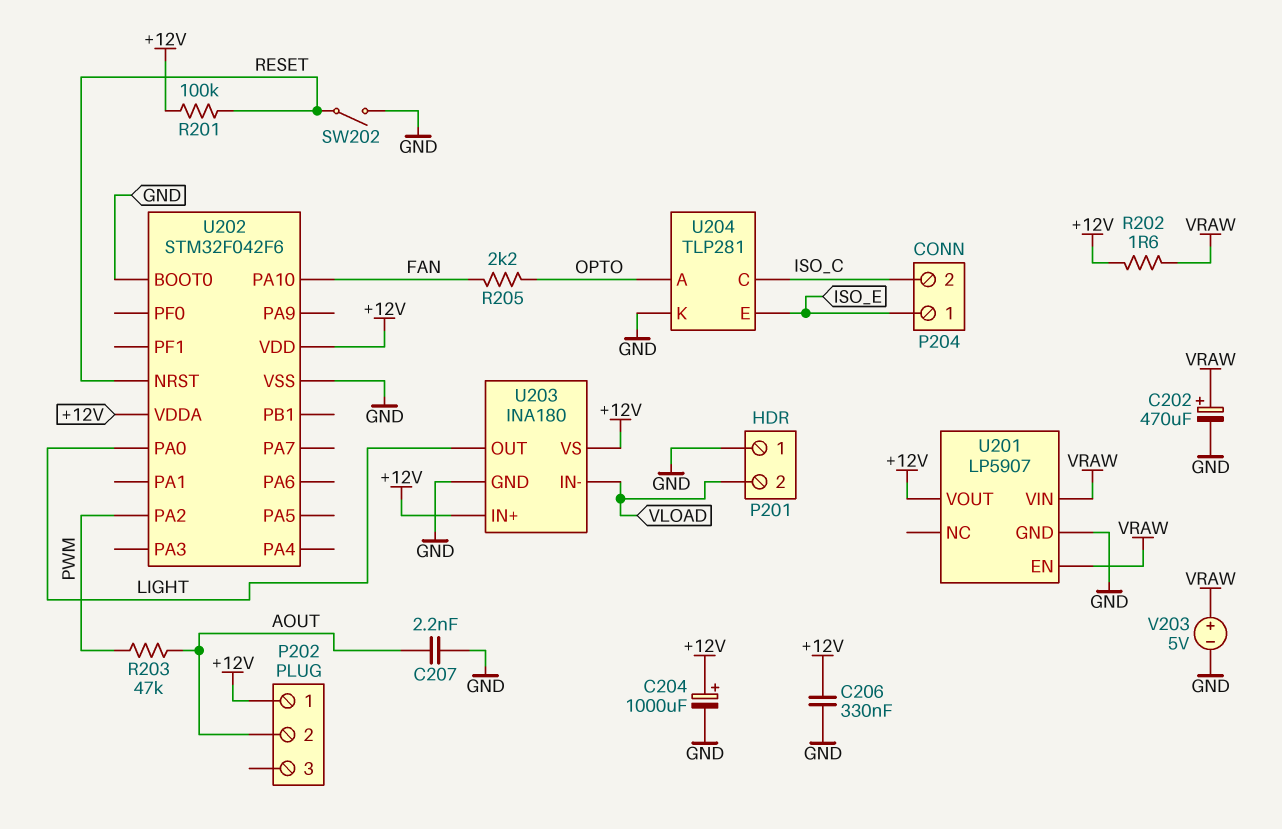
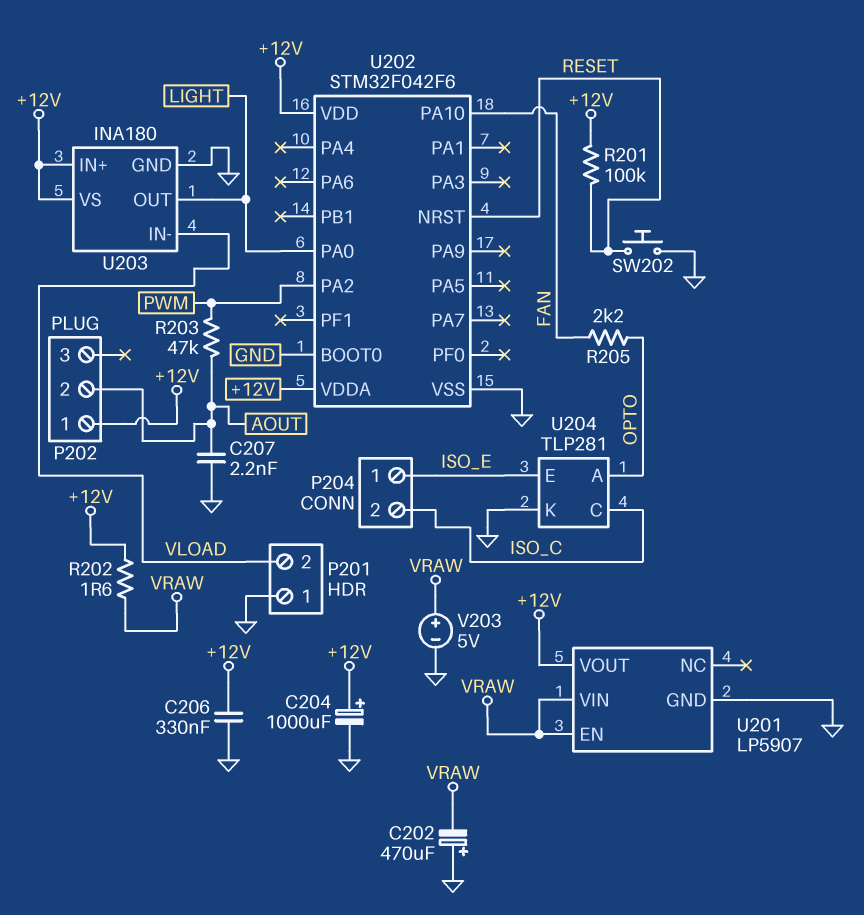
C202: 470uF (plus VRAW, minus GND) -> 470uF (plus GND, minus VRAW)
SW202: switch (GND, RESET) -> button (GND, RESET)

